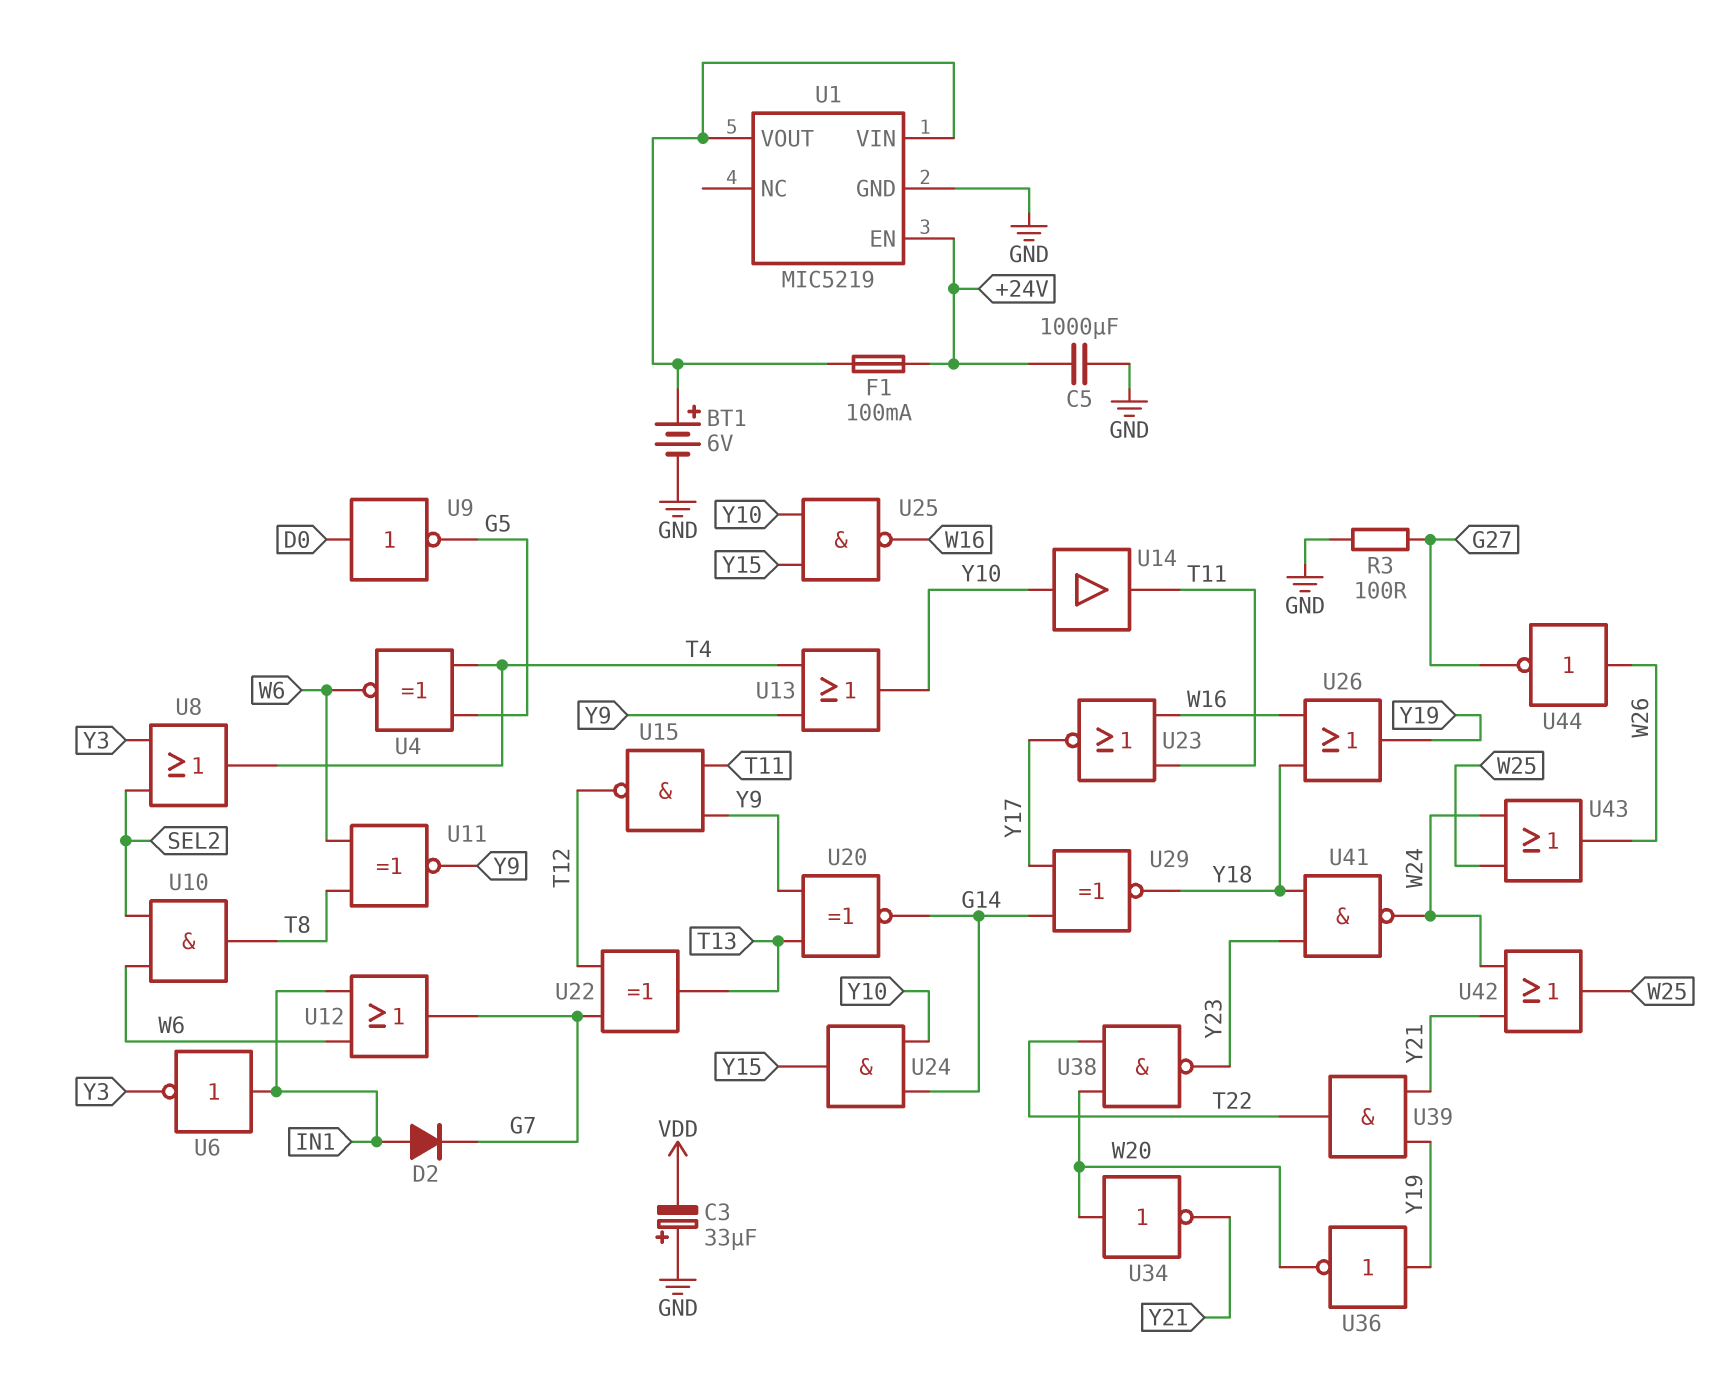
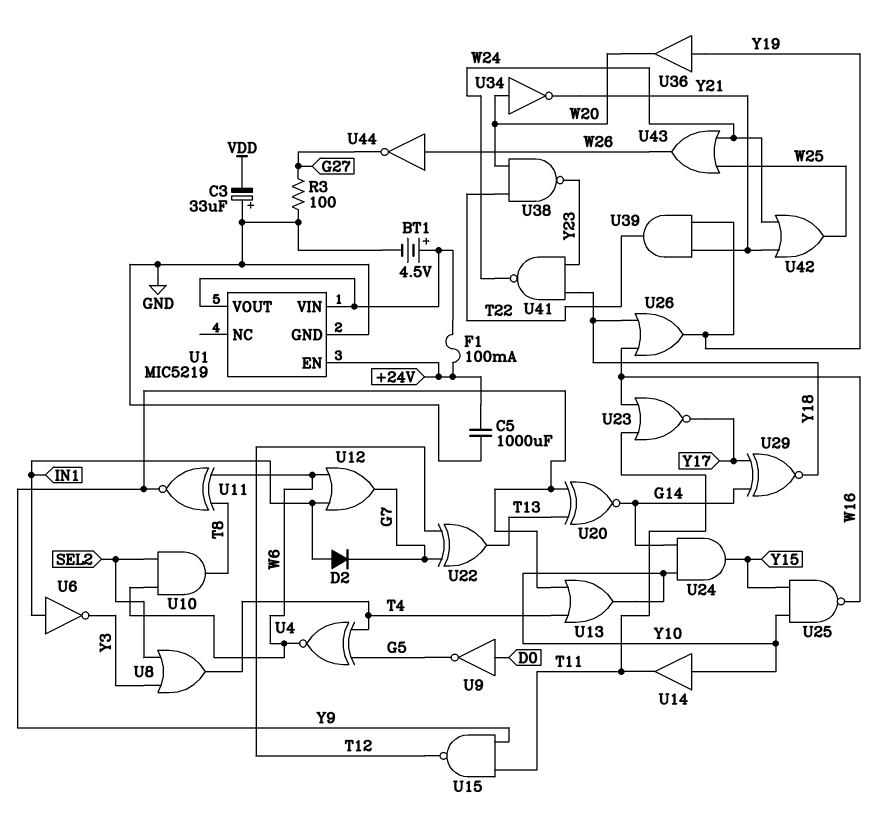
BT1: 6V (plus U1/VIN, minus GND) -> 4.5V (plus U1/VIN, minus GND)
U36: NOT (in Y19, out W20) -> buffer (in Y19, out W20)

